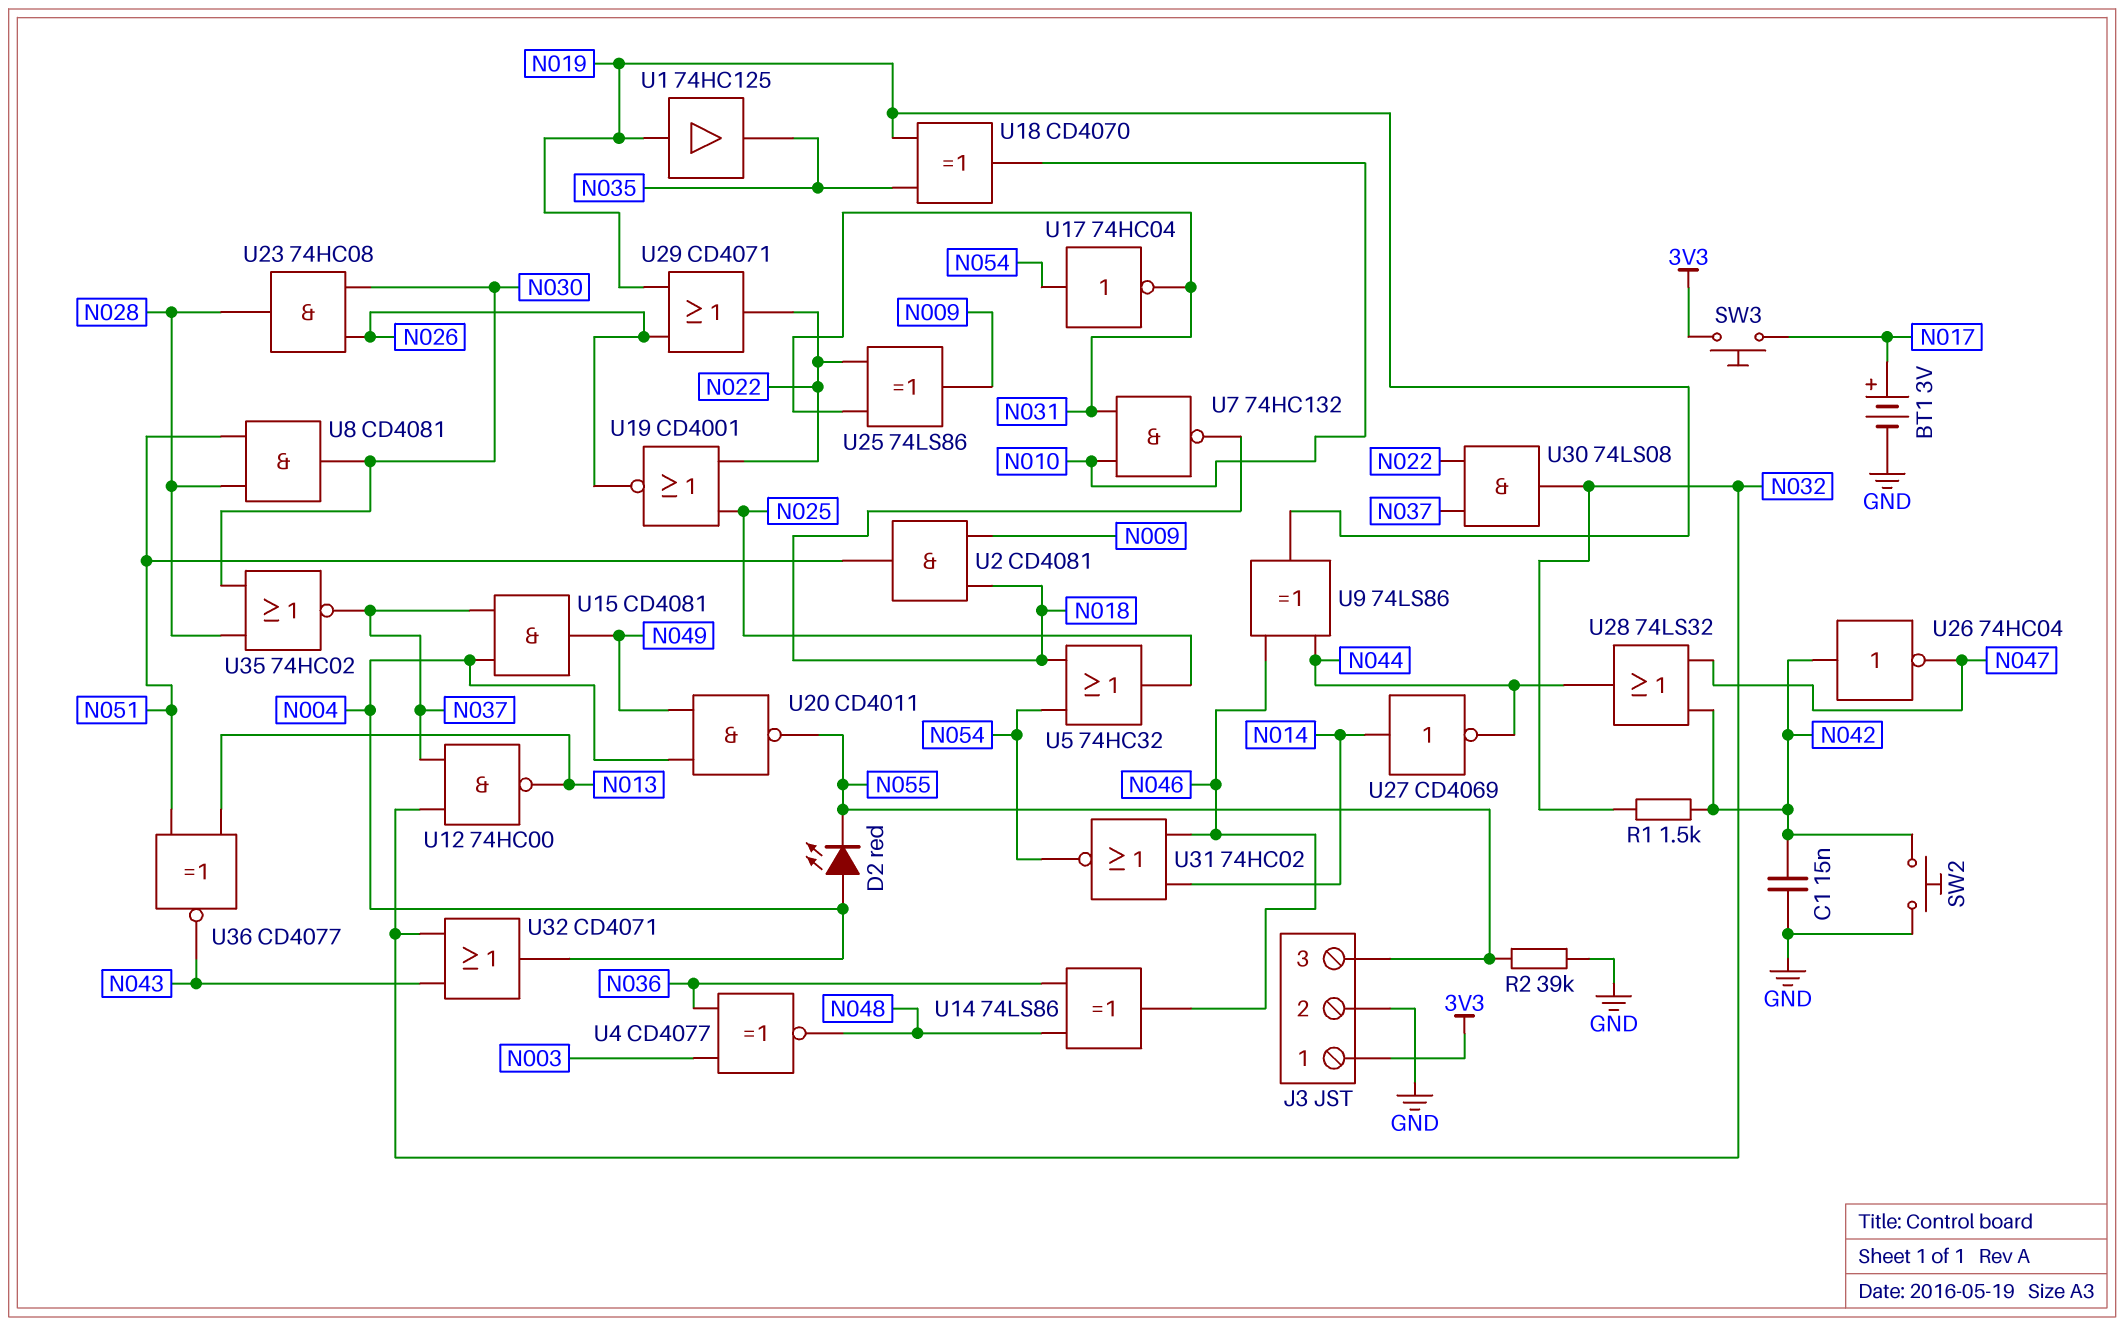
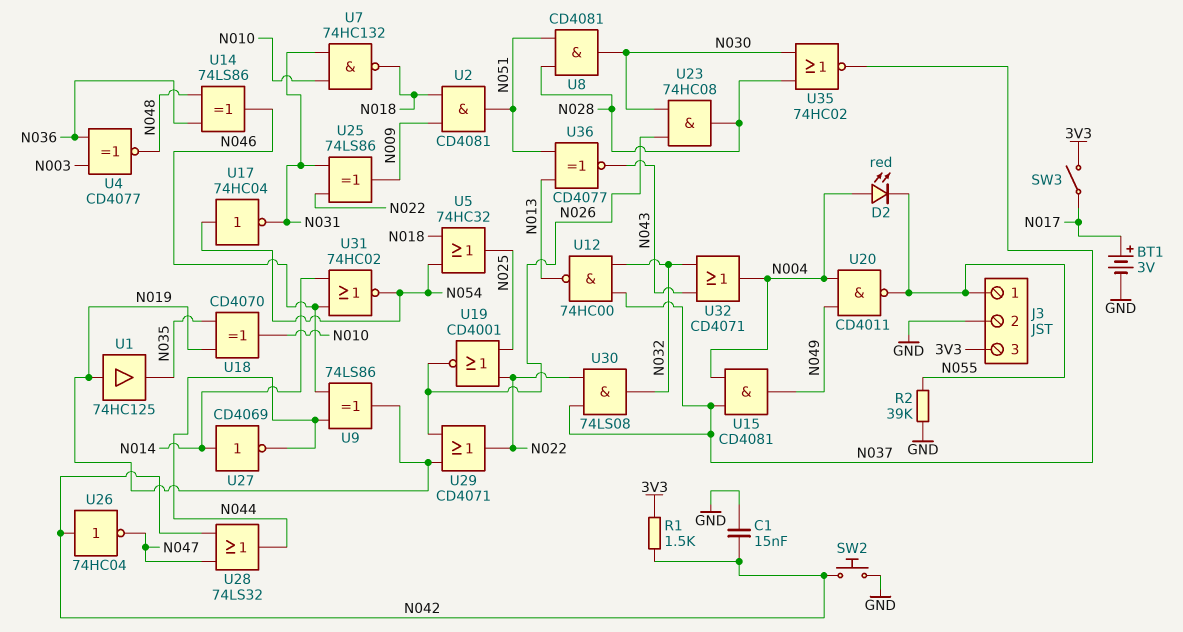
J3 pin 1: 3V3 -> N055
J3 pin 3: N055 -> 3V3
R1: 1.5k (N032, N042) -> 1.5k (3V3, N042)
SW3: button (3V3, N017) -> switch (3V3, N017)

